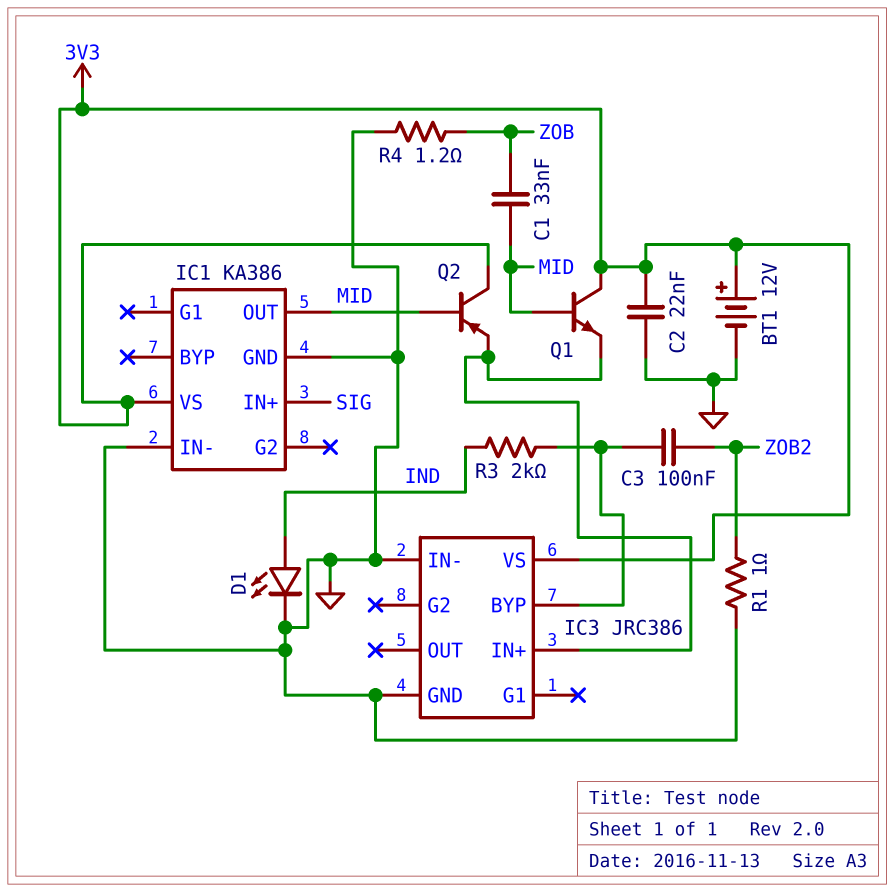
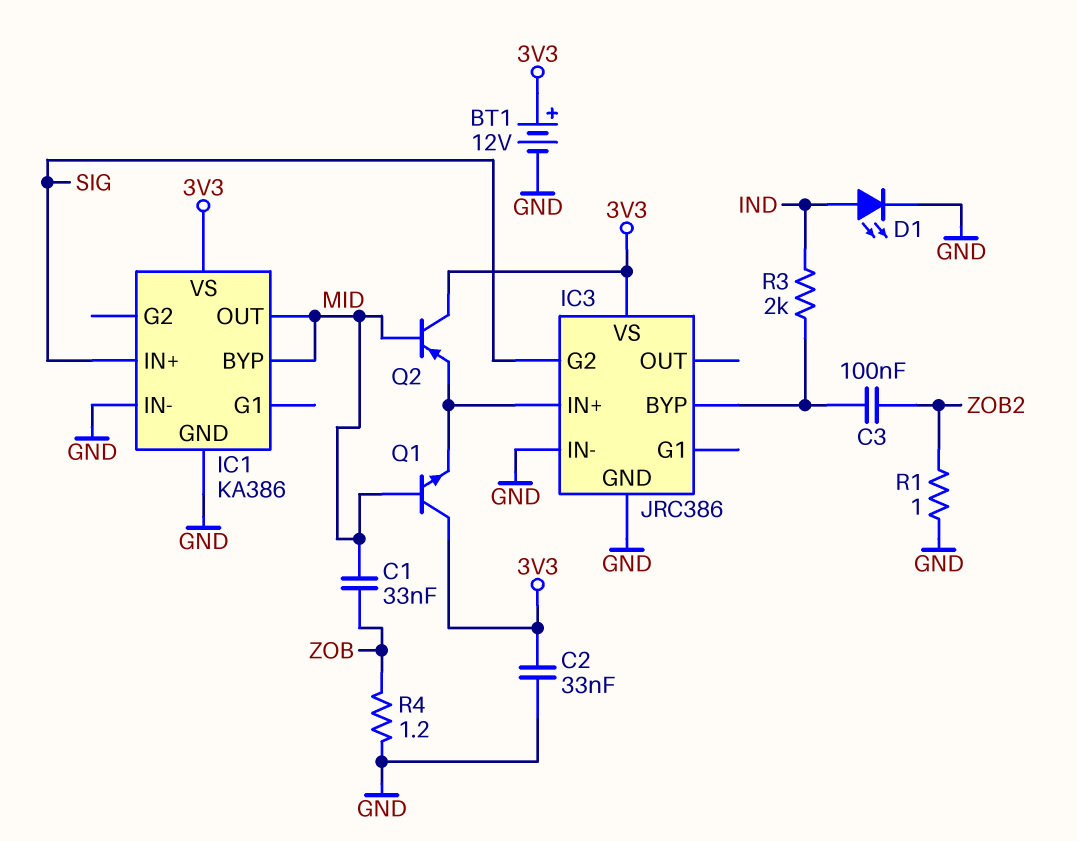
C2: 22nF (3V3, GND) -> 33nF (3V3, GND)
IC1 pin BYP: none -> MID
IC3 pin G2: none -> SIG

